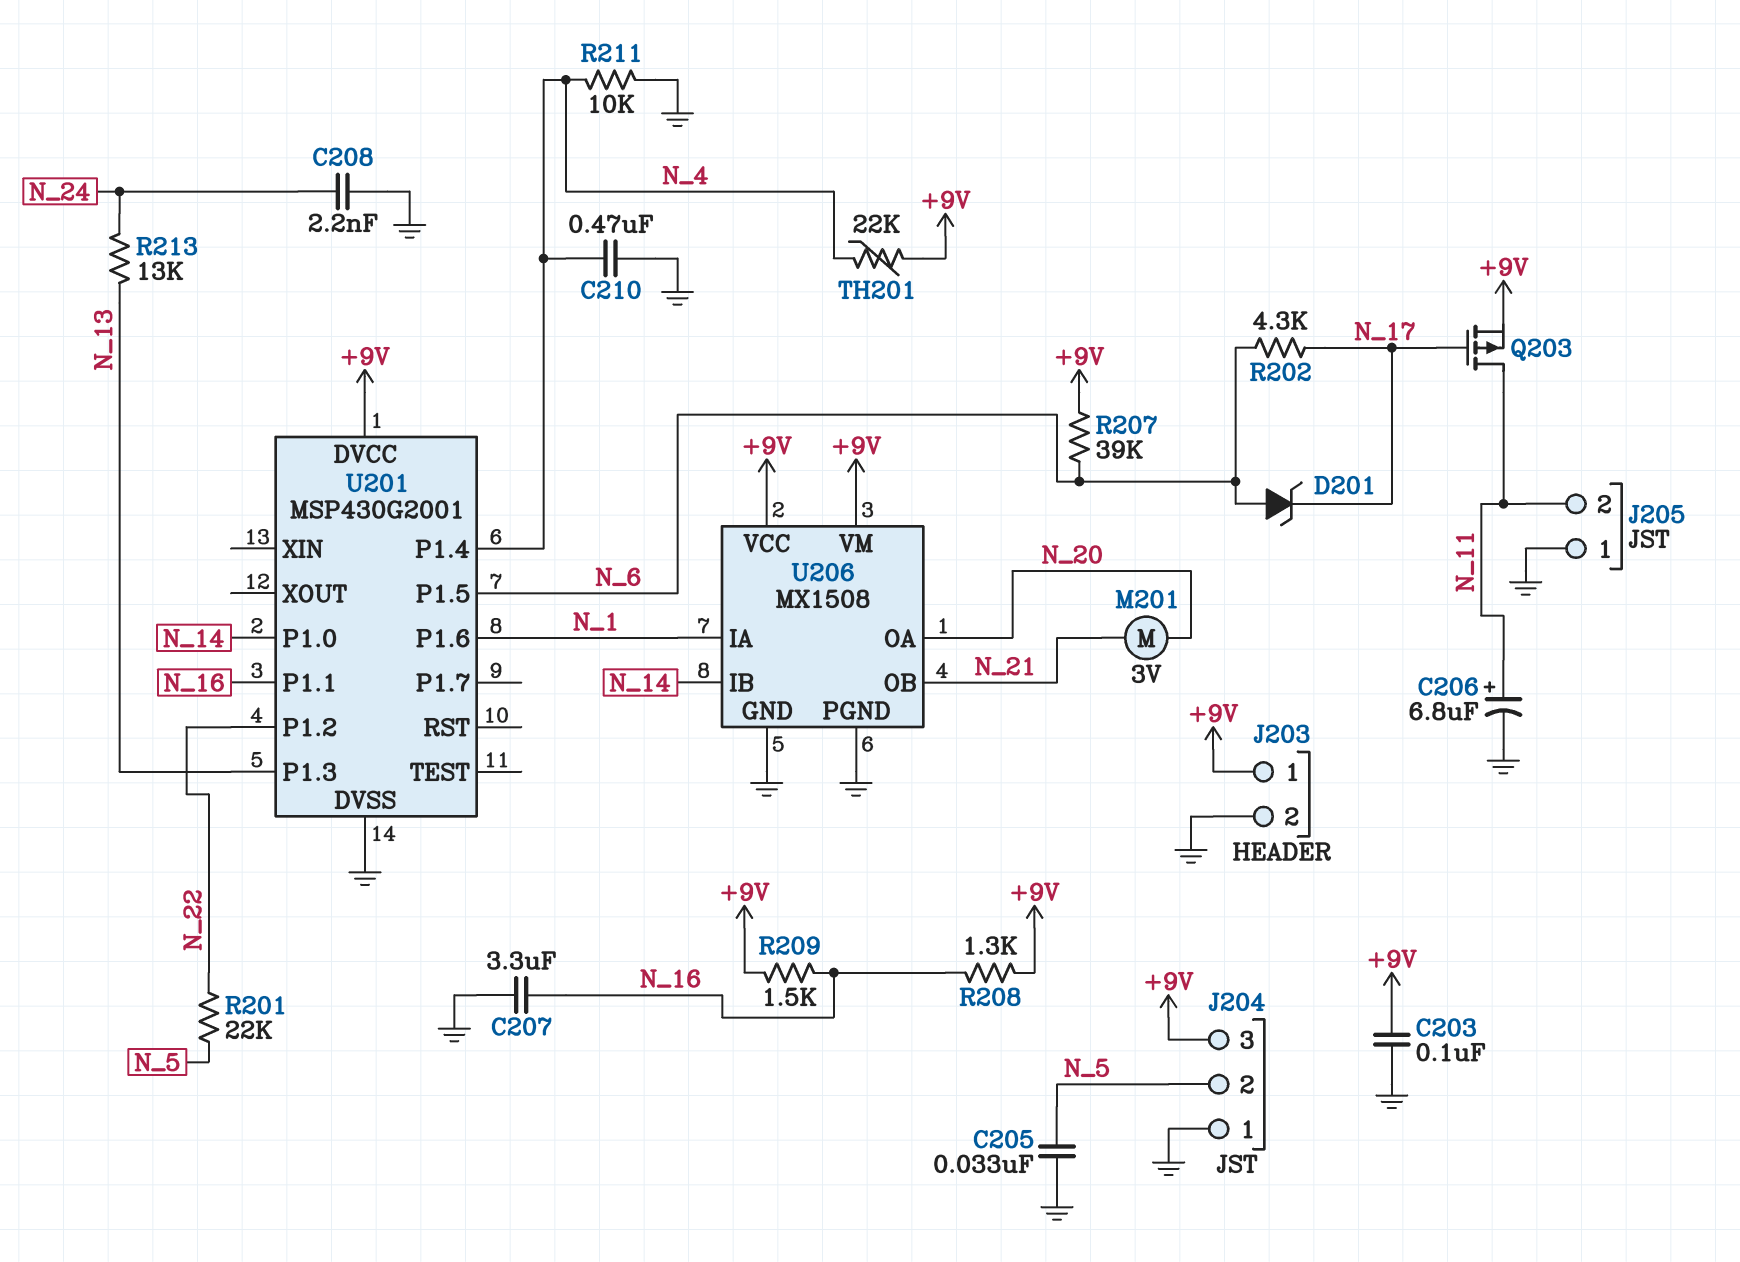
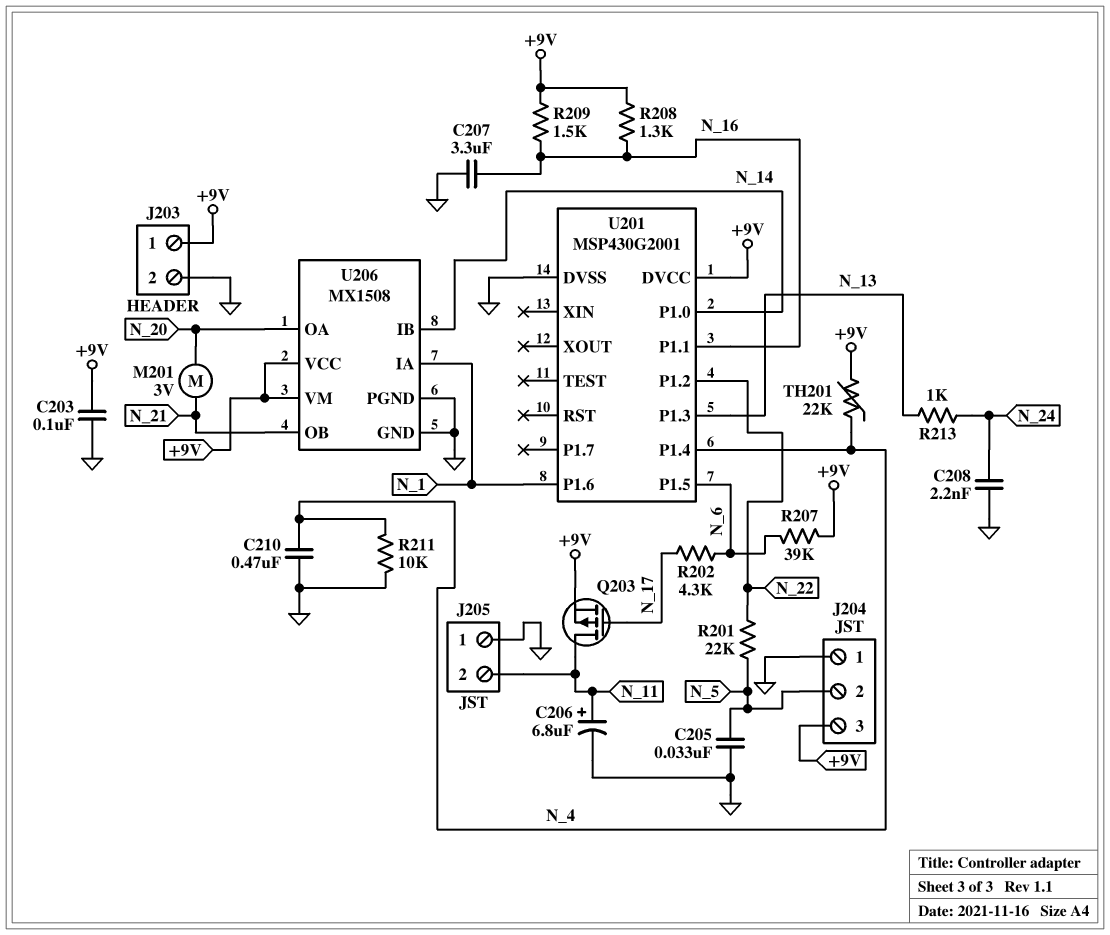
D201: zener (A N_6, K N_17) -> none
R213: 13k (N_13, N_24) -> 1k (N_13, N_24)

